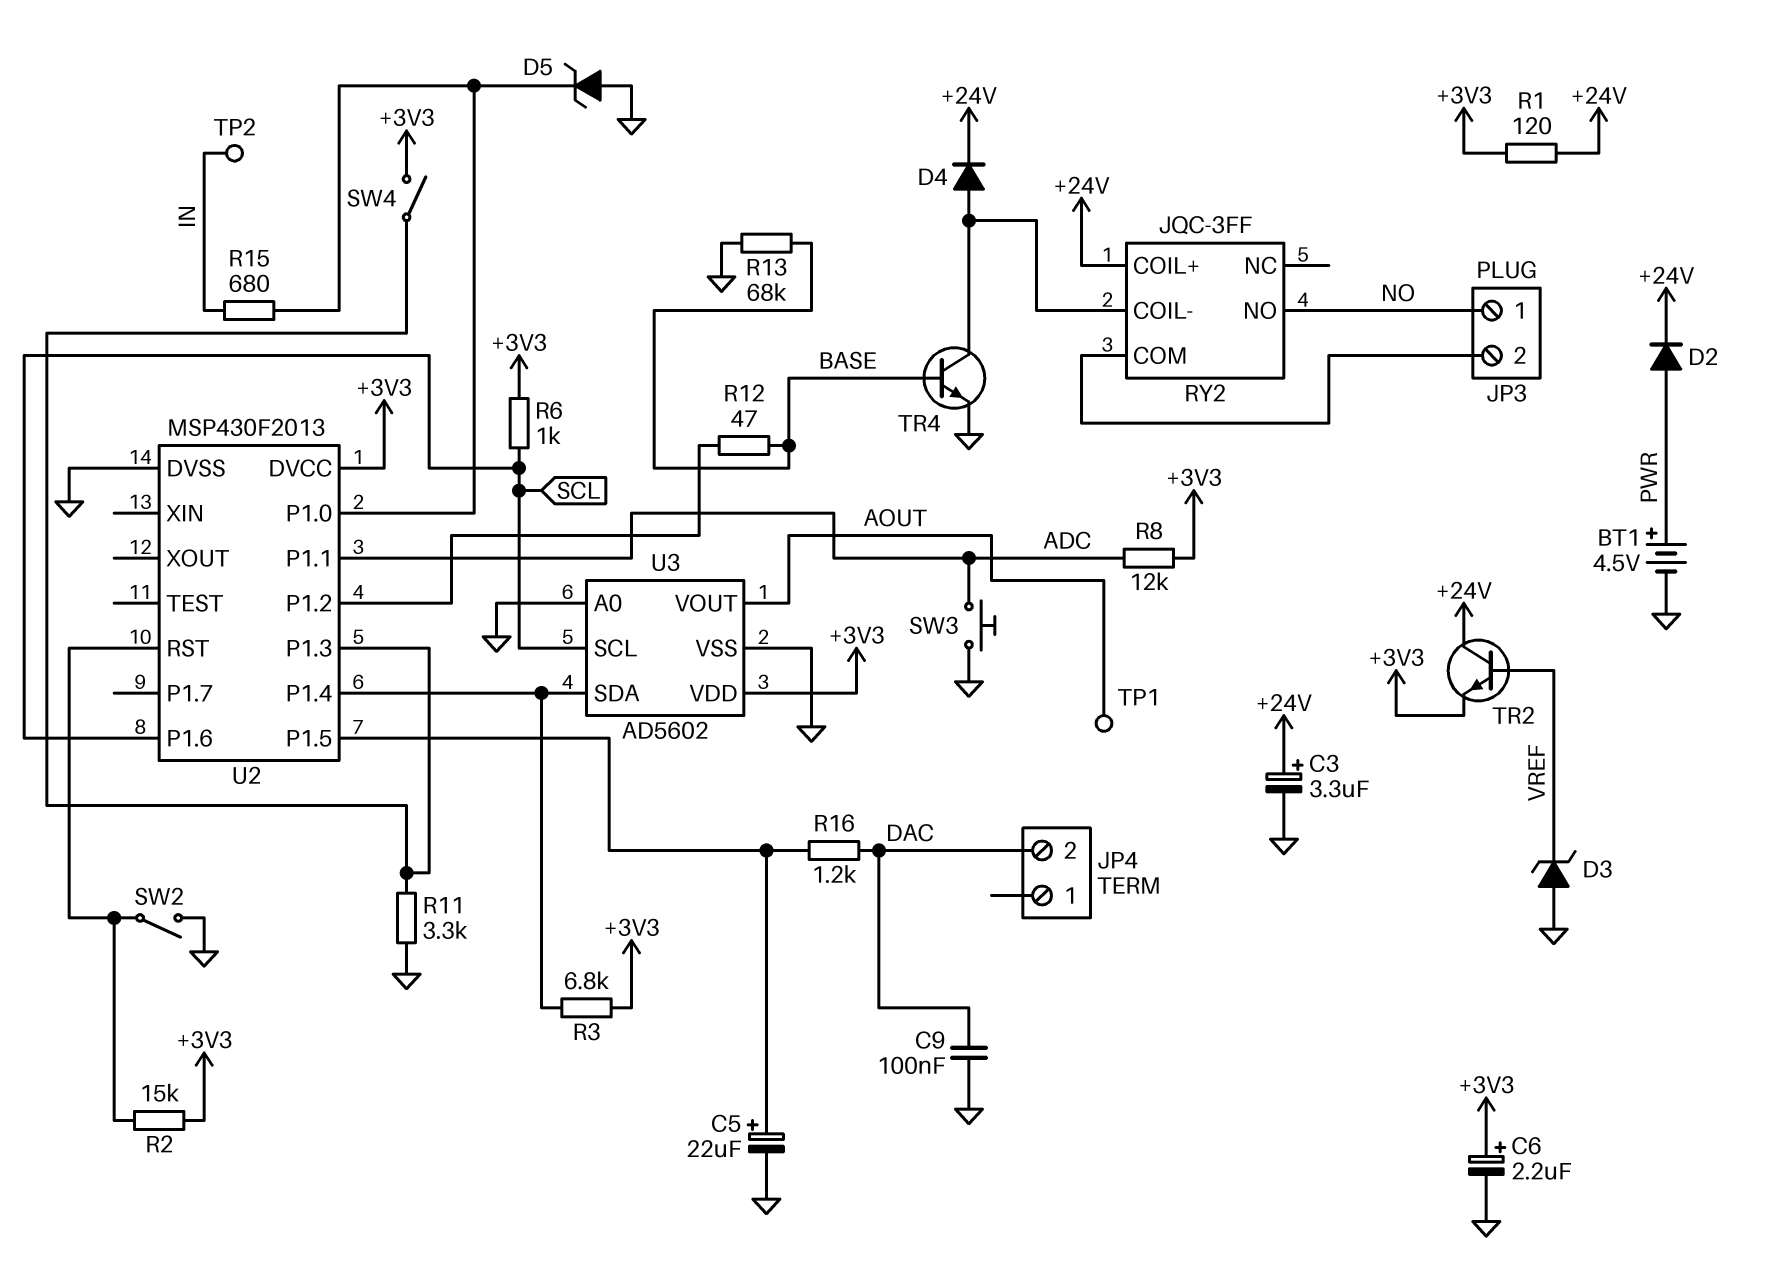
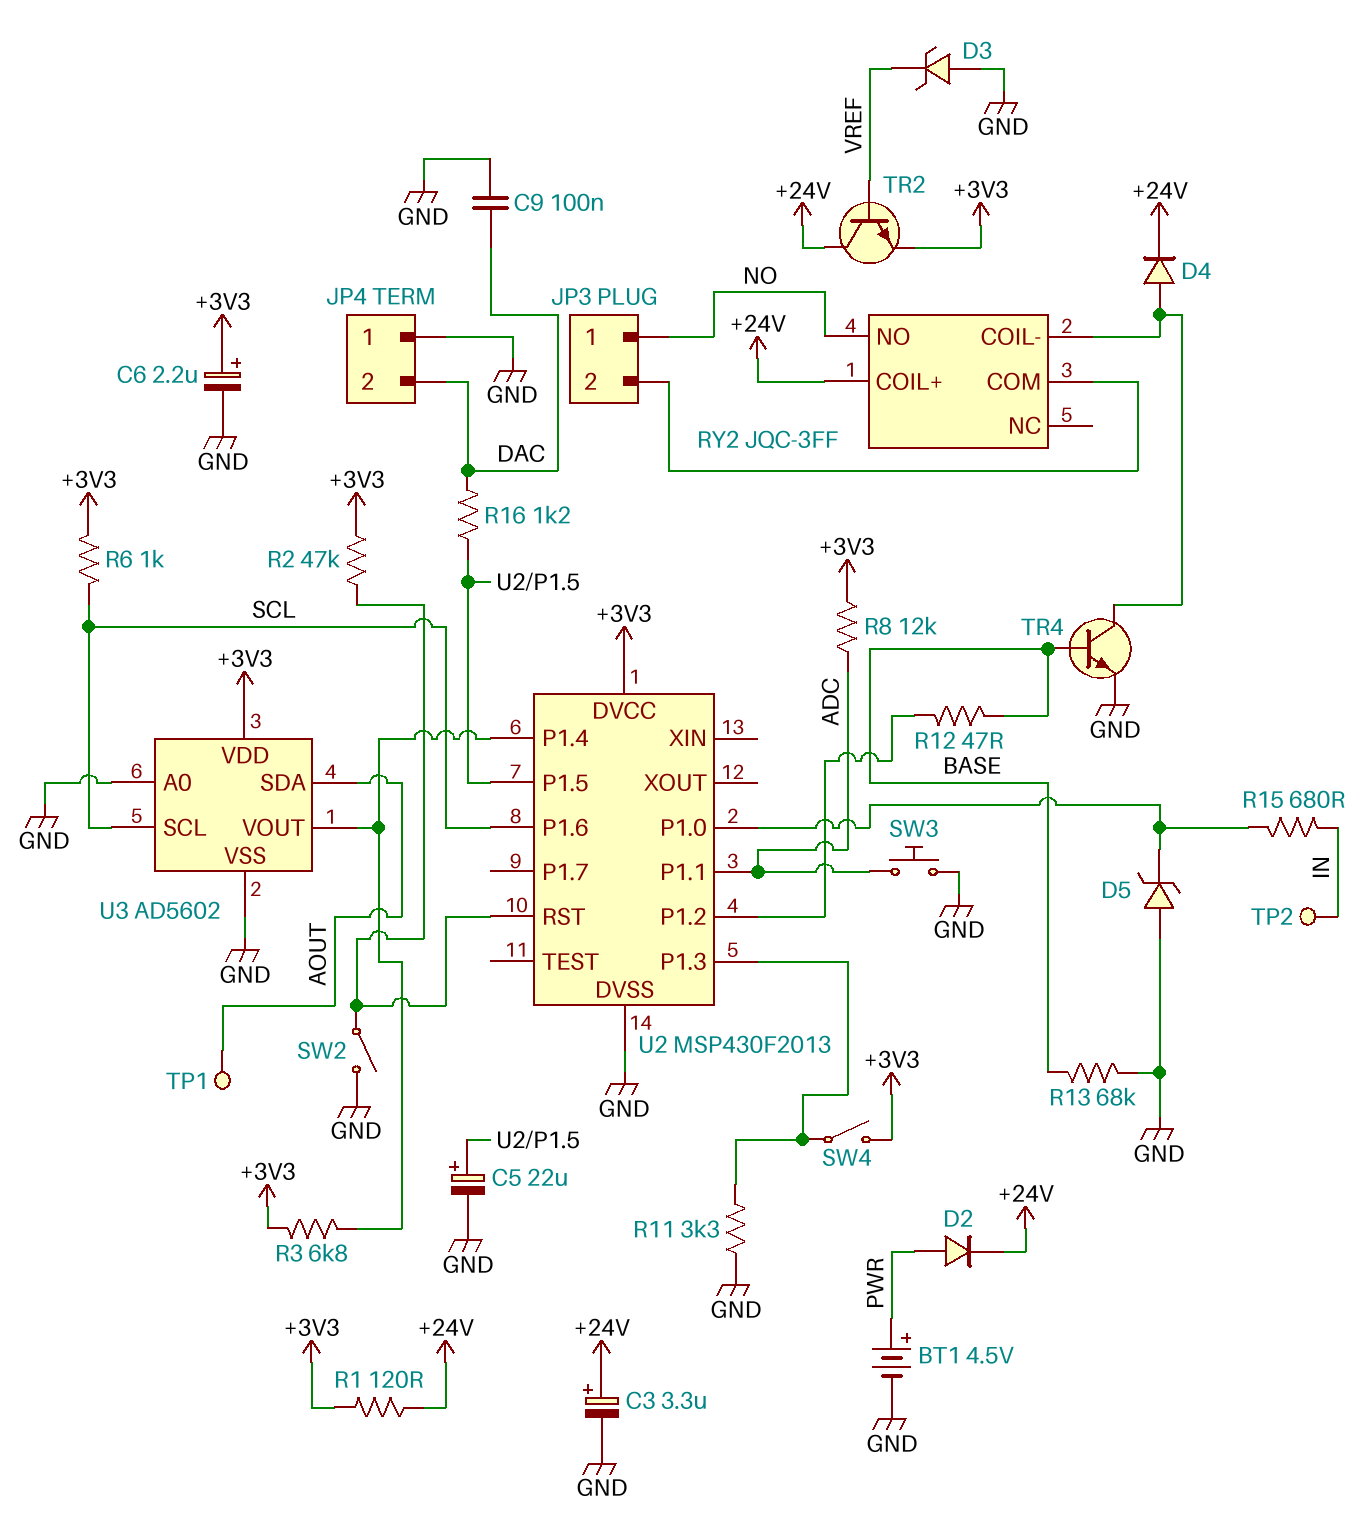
JP4 pin 1: none -> GND
R2: 15k (+3V3, U2/RST) -> 47k (+3V3, U2/RST)
U3 pin SDA: U2/P1.4 -> AOUT
U3 pin VOUT: AOUT -> U2/P1.4

